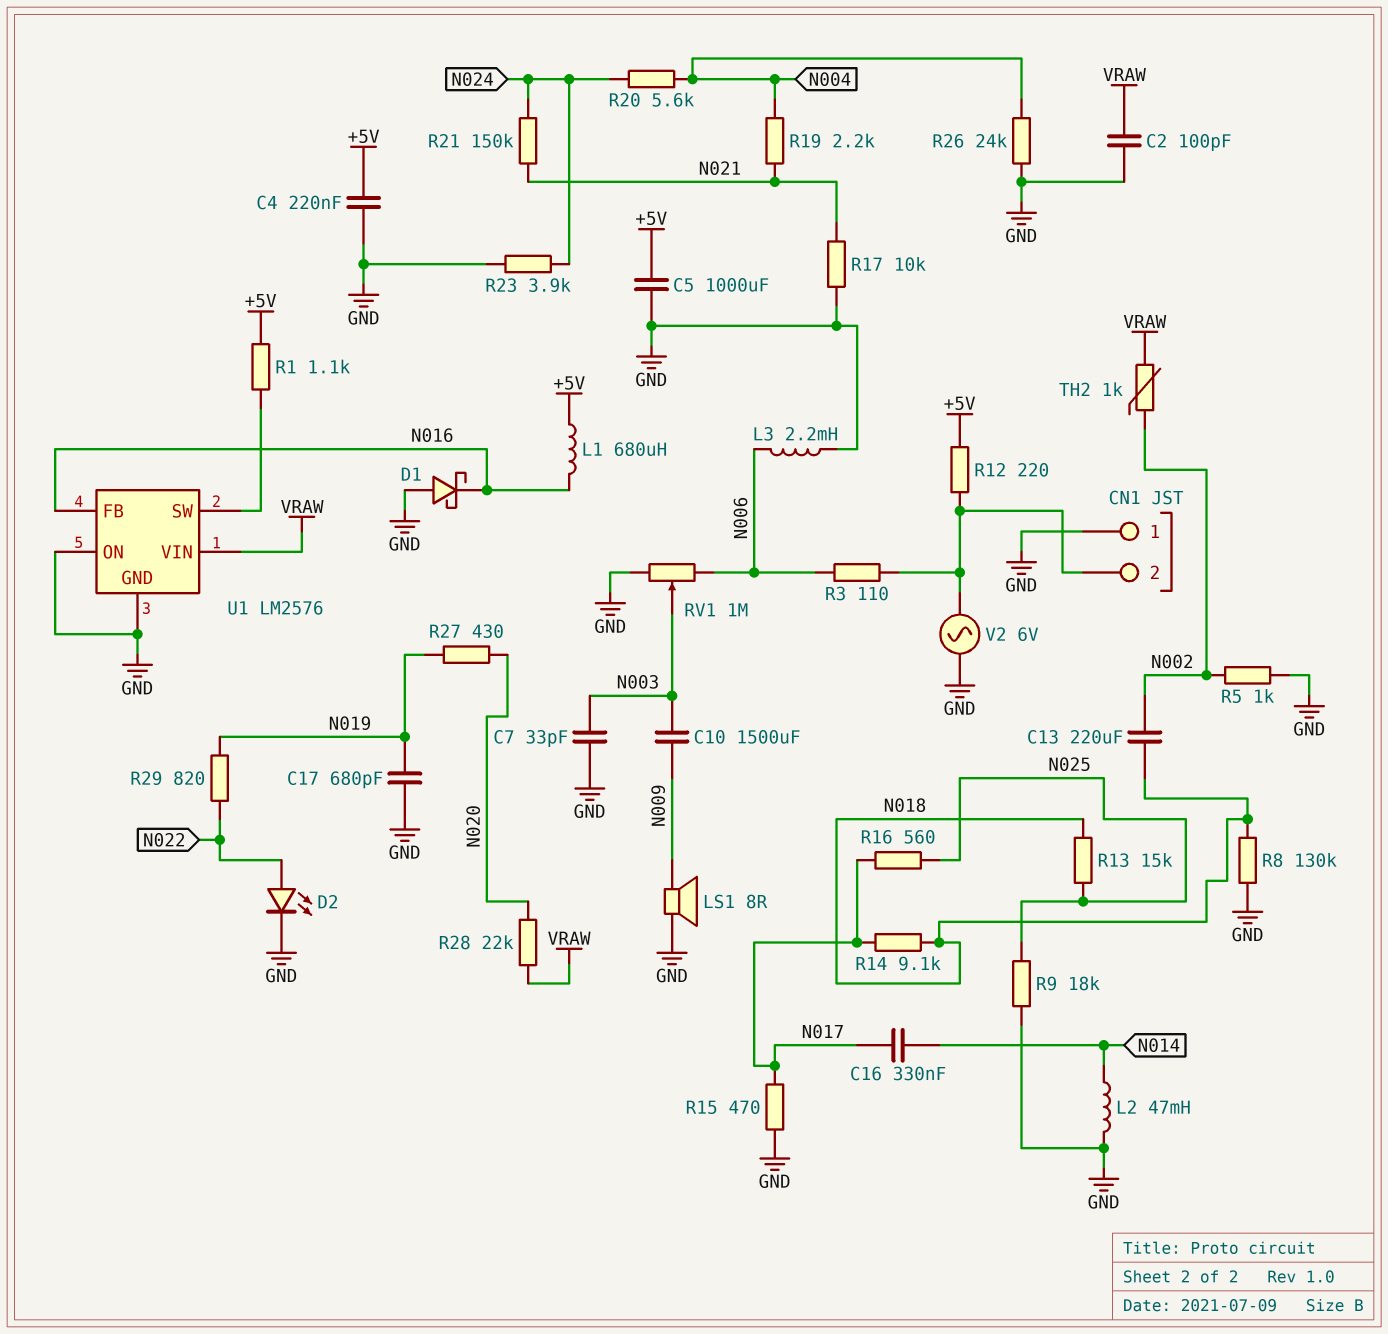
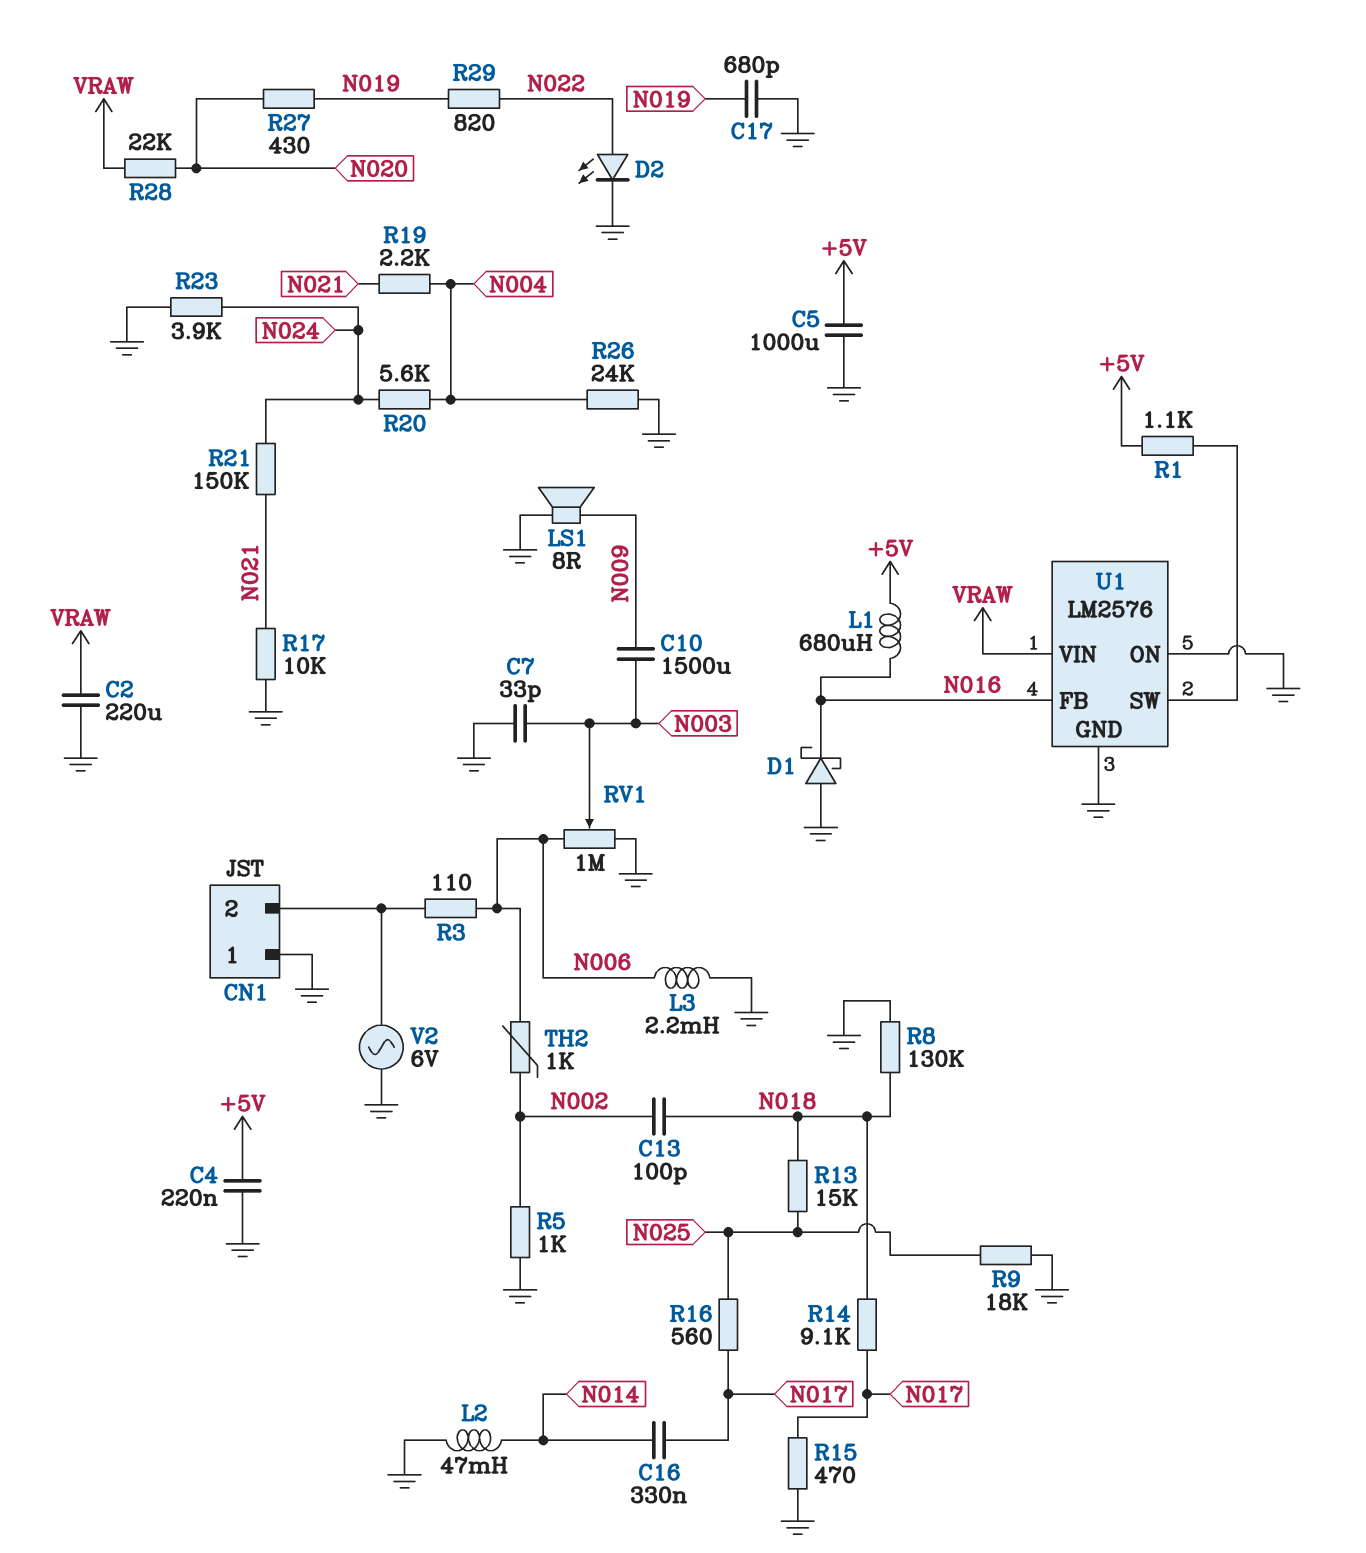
C2: 100pF (GND, VRAW) -> 220uF (GND, VRAW)
C13: 220uF (N002, N018) -> 100pF (N002, N018)
R12: 220 (+5V, CN1/2) -> none
TH2: 1k (N002, VRAW) -> 1k (N002, N006)

